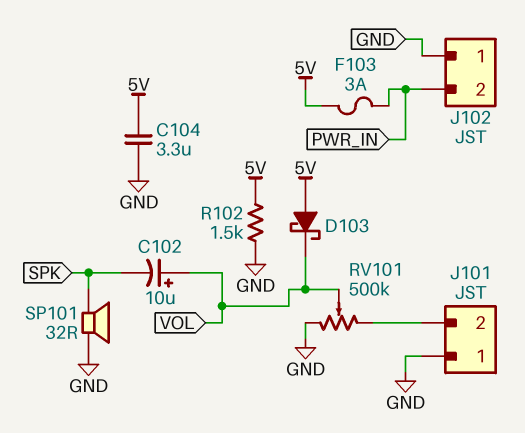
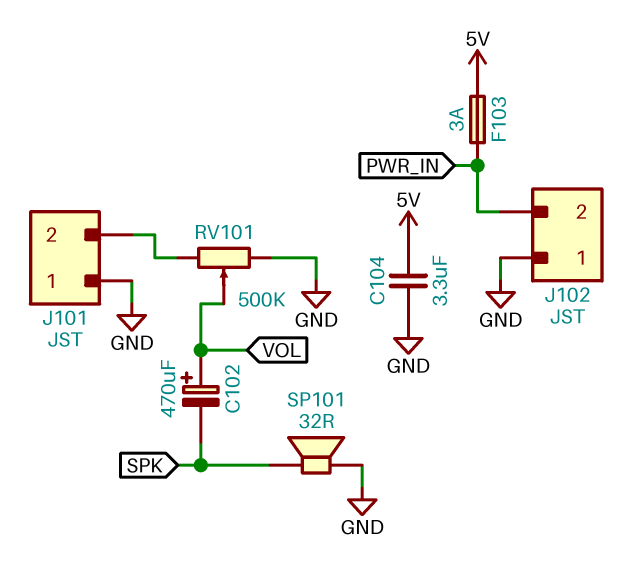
C102: 10uF (plus VOL, minus SPK) -> 470uF (plus VOL, minus SPK)
D103: schottky (A 5V, K VOL) -> none
R102: 1.5k (5V, GND) -> none

